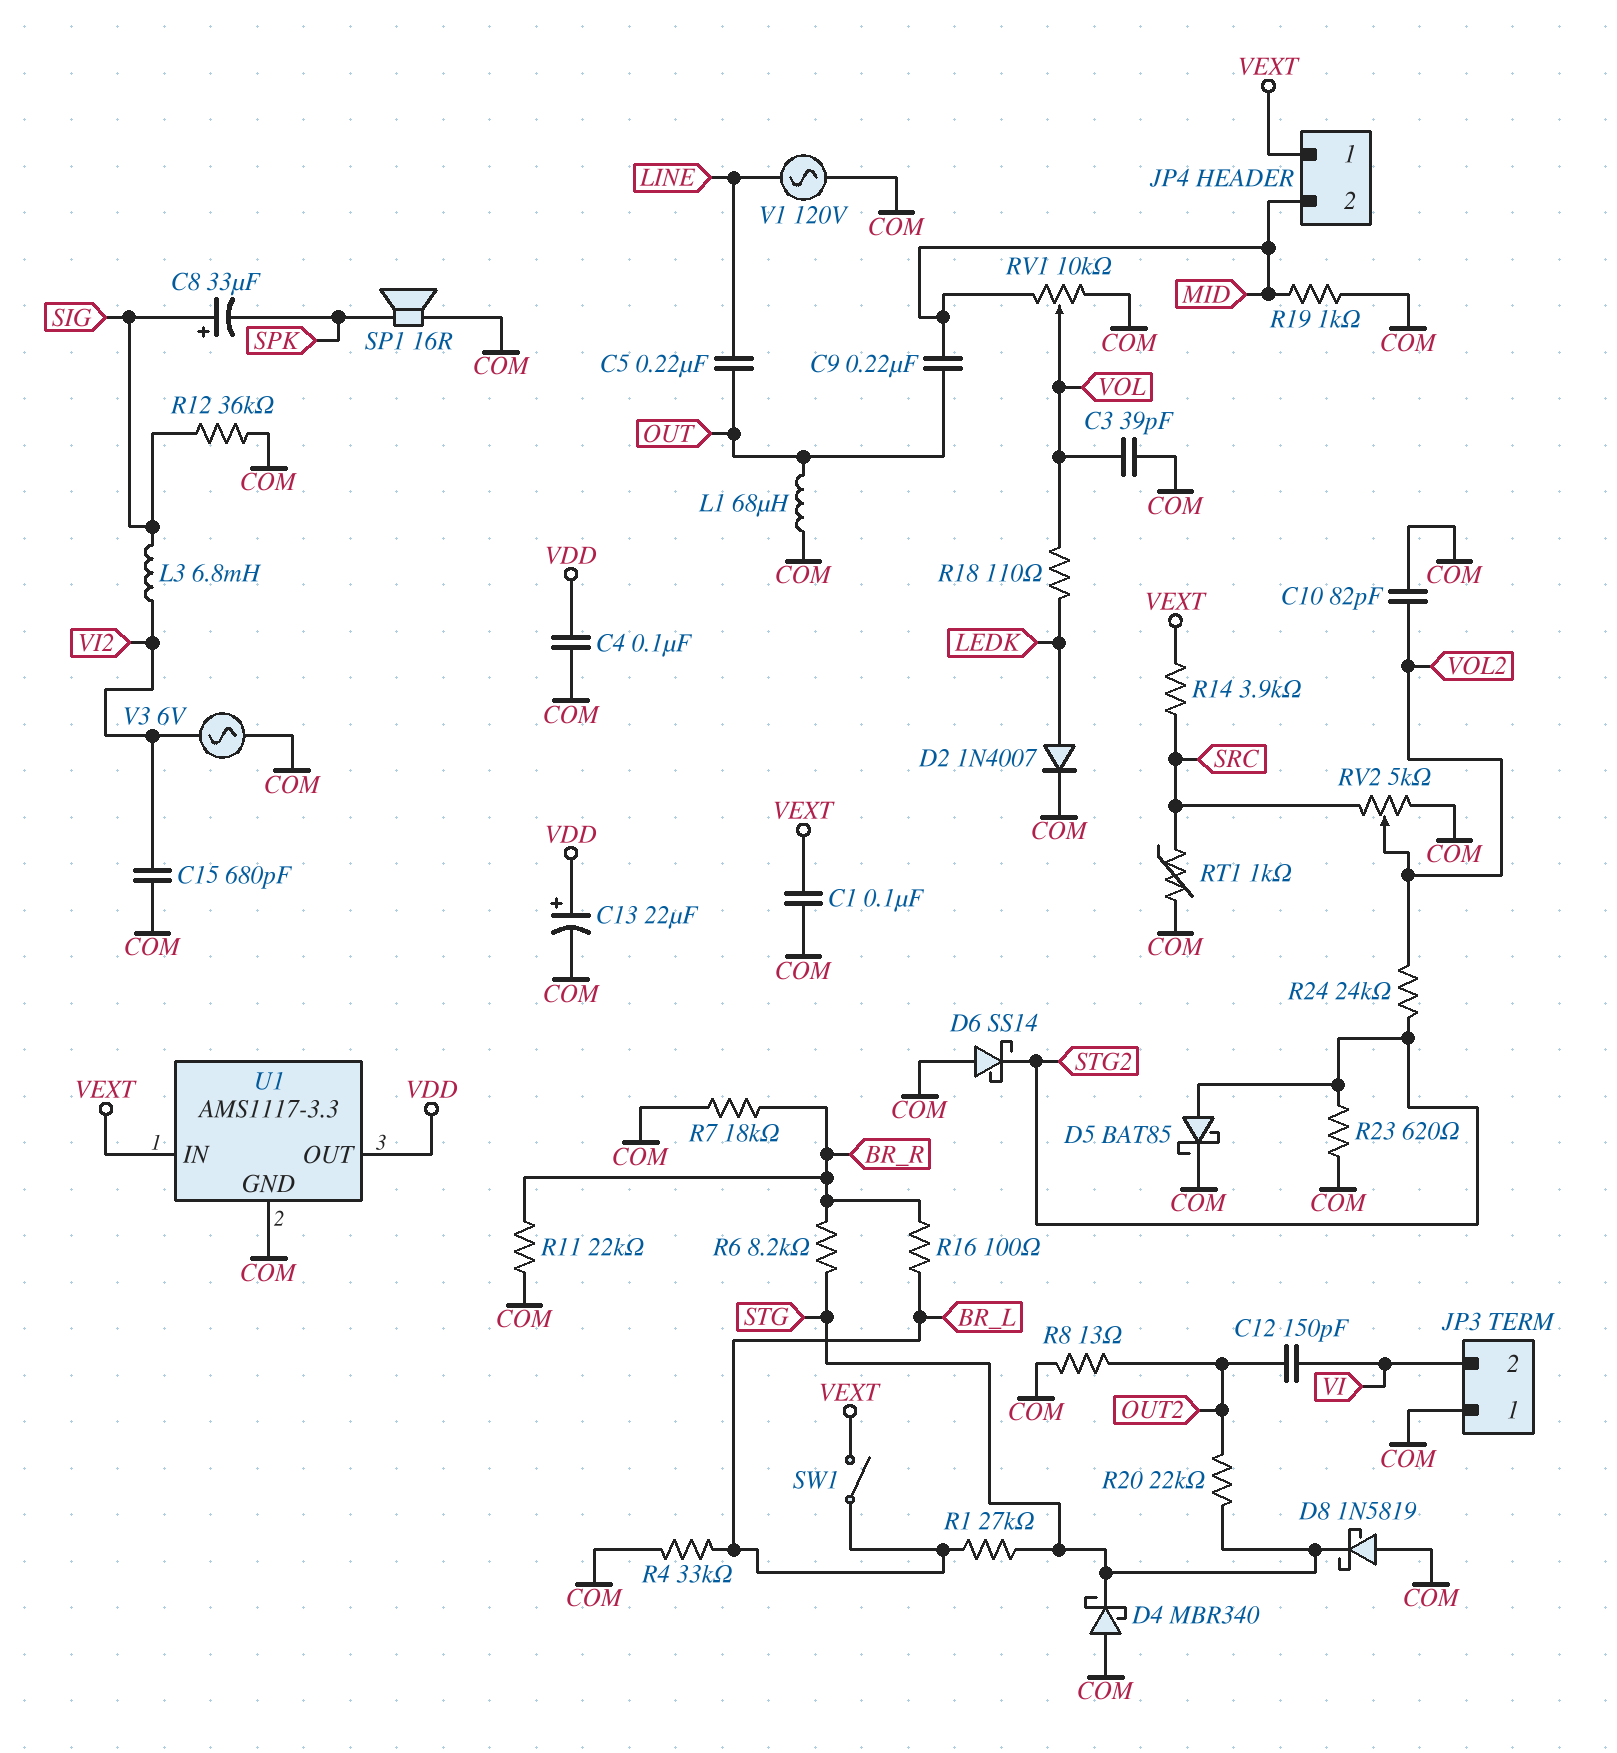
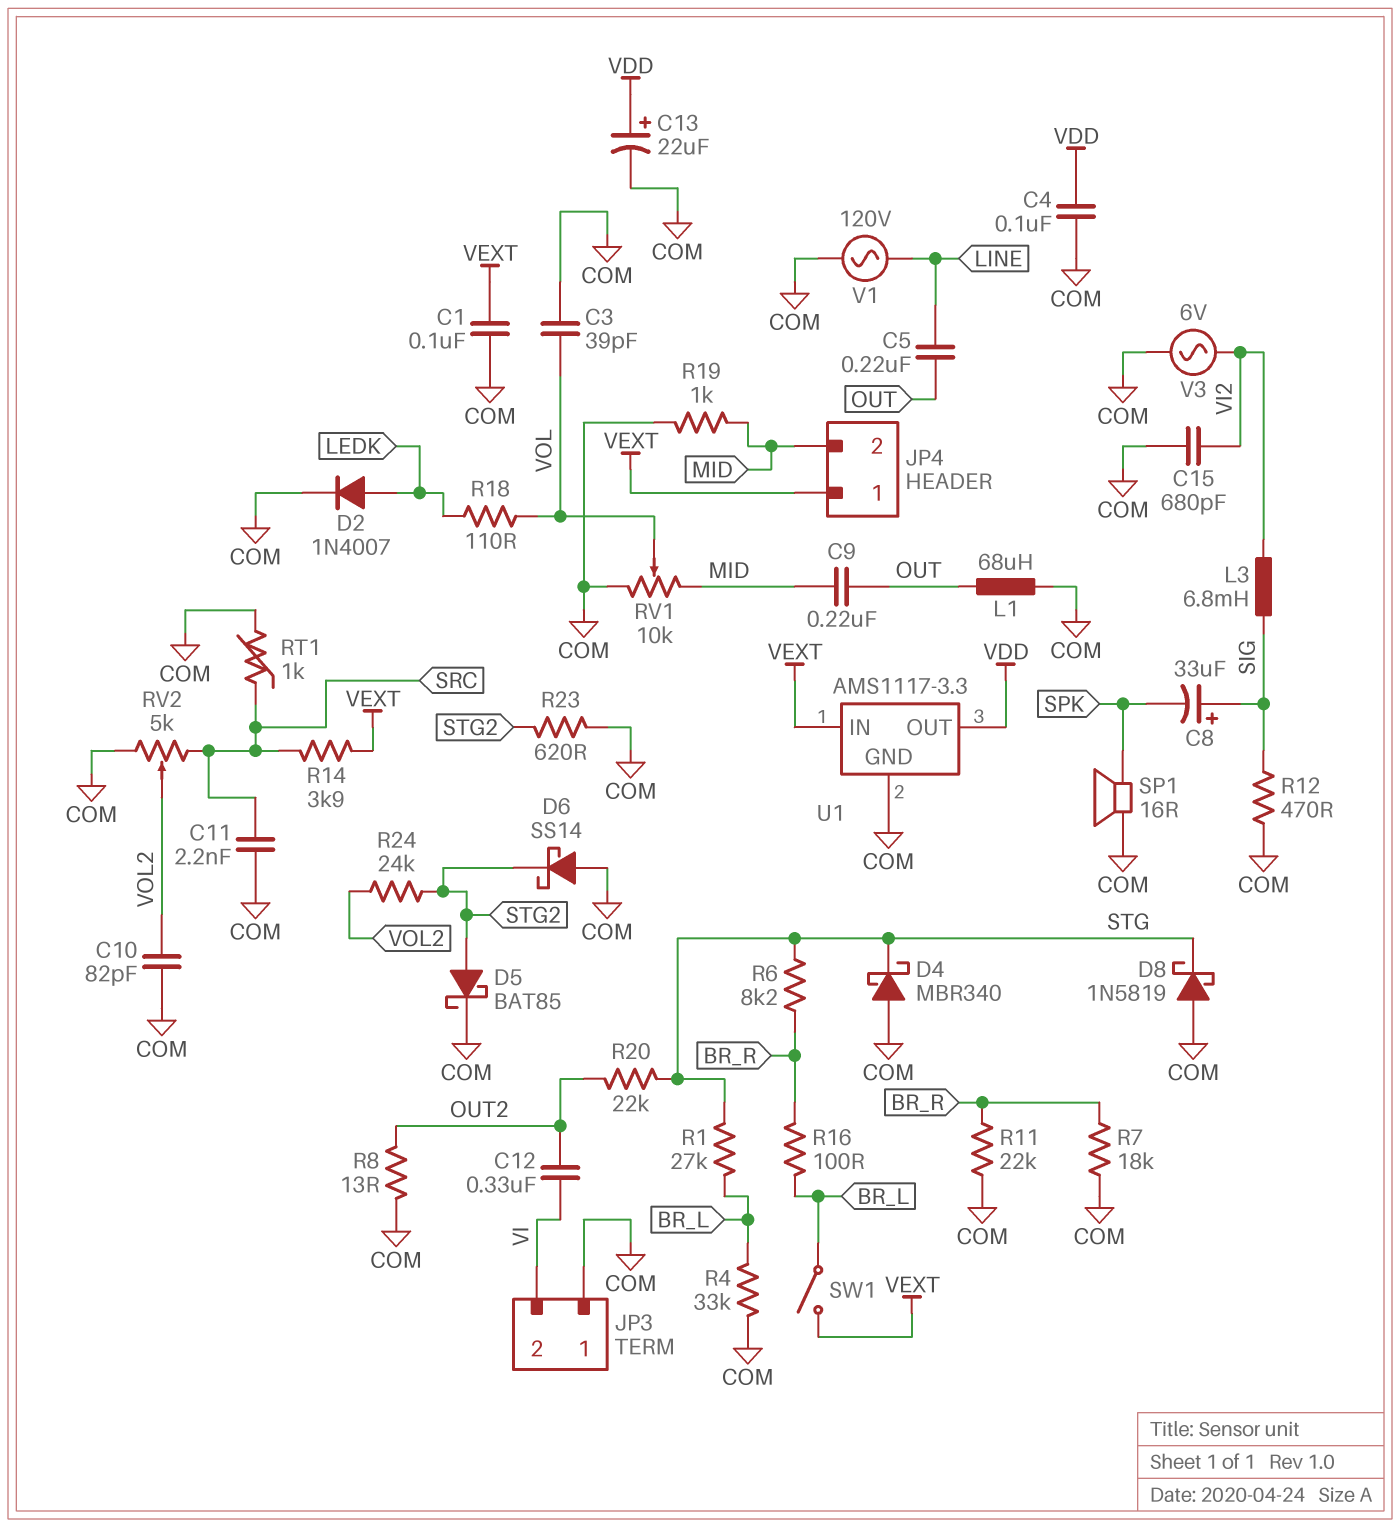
C11: none -> 2.2nF (COM, SRC)
C12: 150pF (OUT2, VI) -> 330nF (OUT2, VI)
R12: 36k (COM, SIG) -> 470 (COM, SIG)

